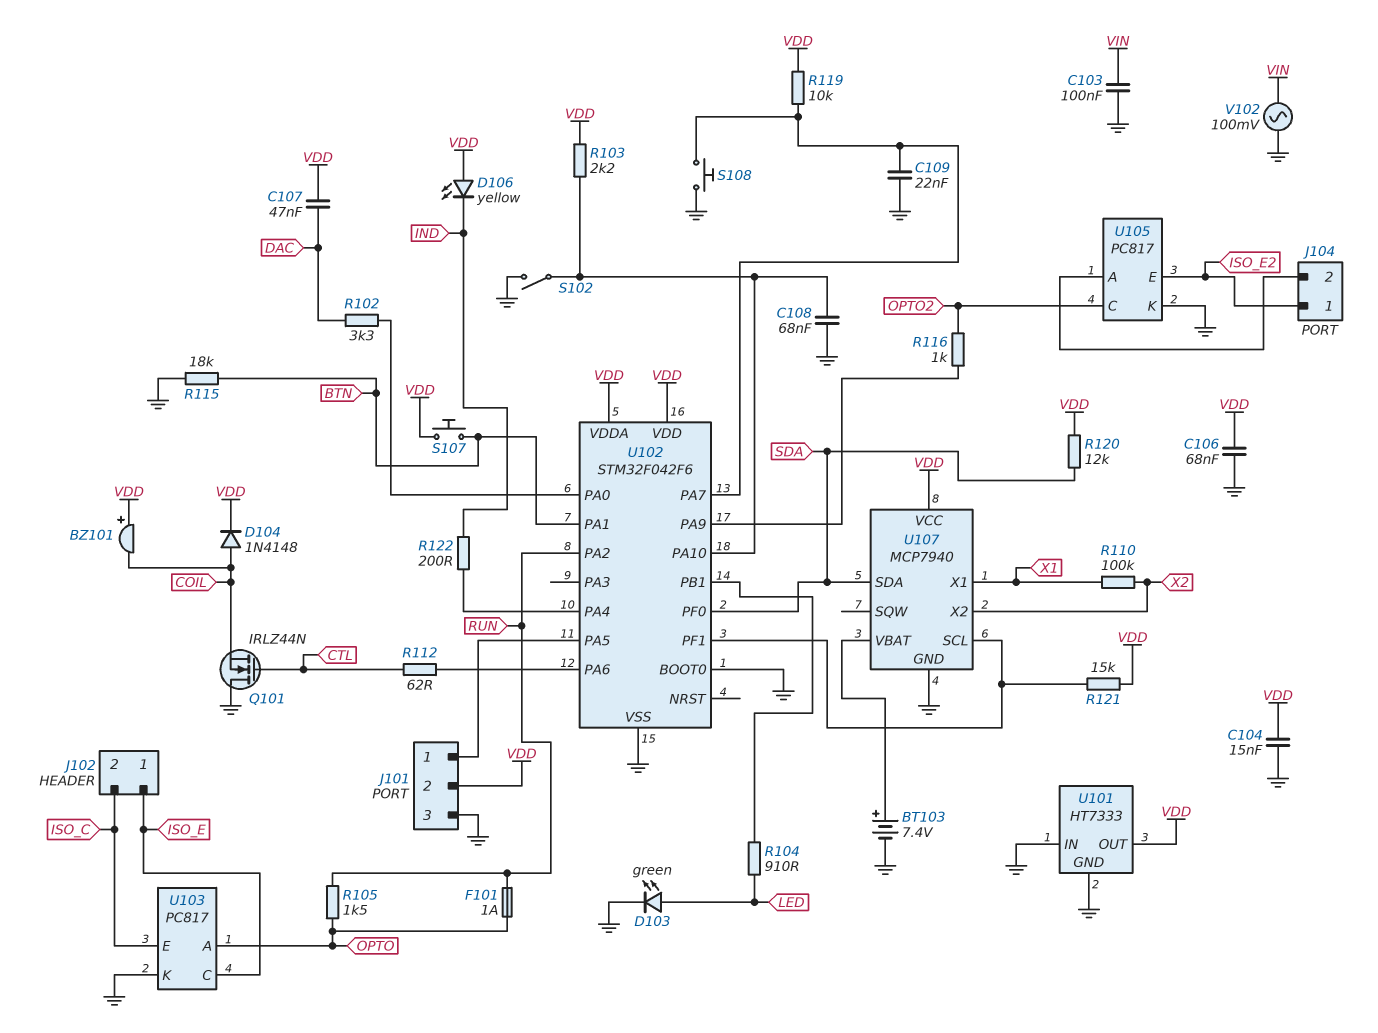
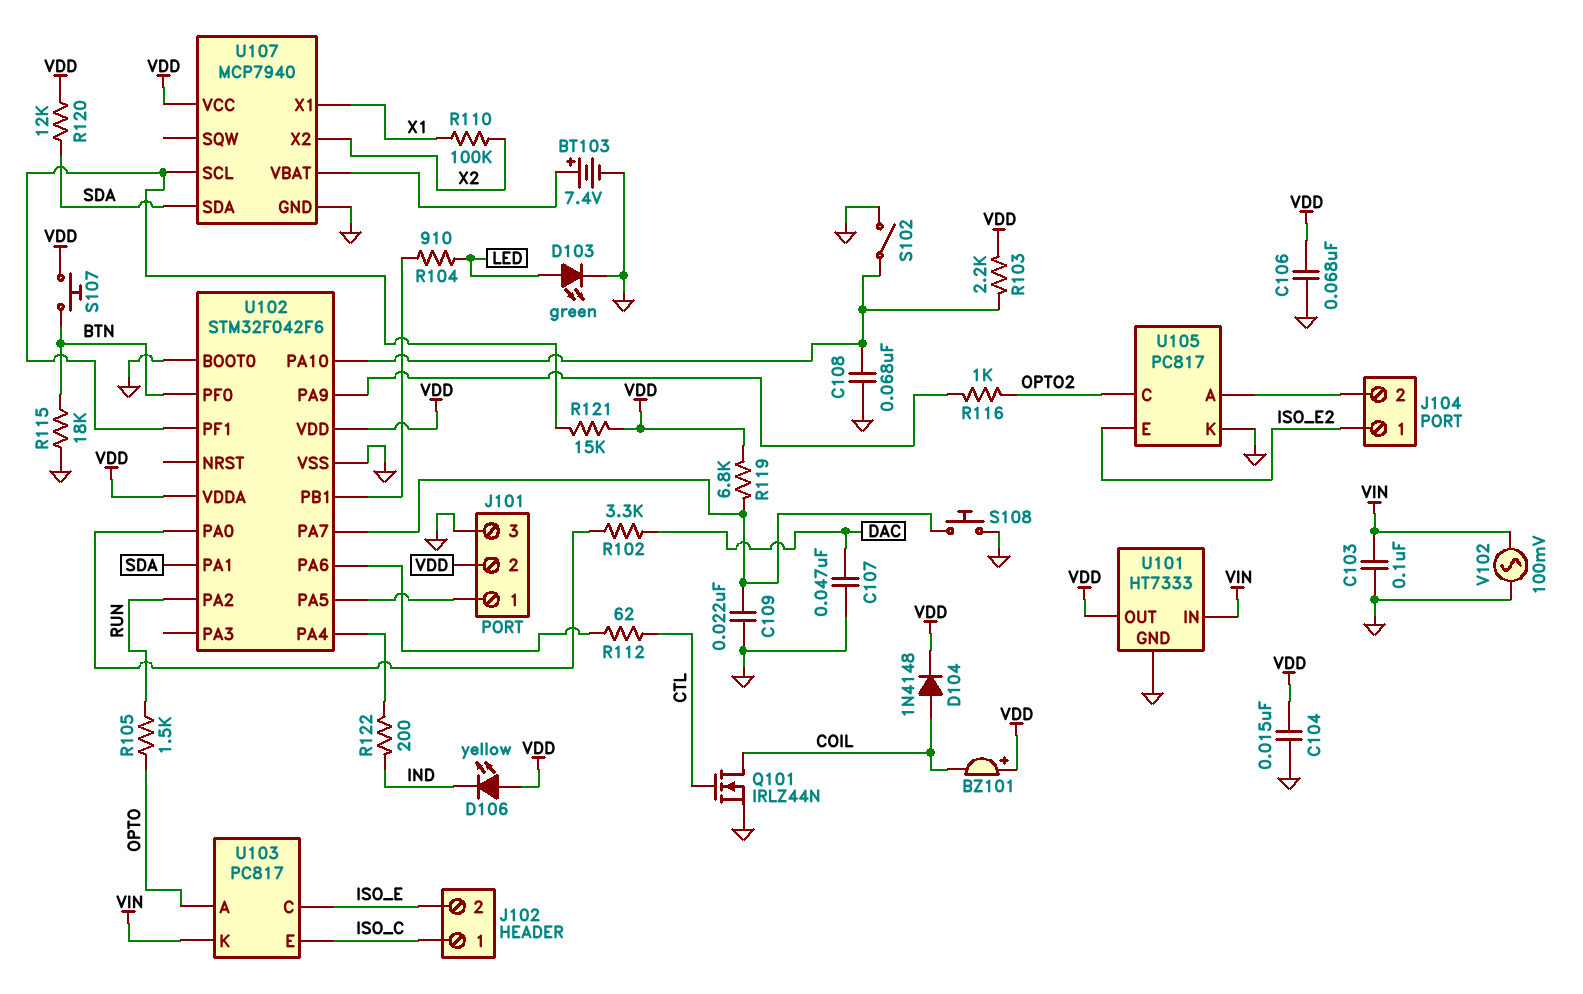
C107: 47nF (DAC, VDD) -> 47nF (DAC, GND)
F101: 1A (OPTO, RUN) -> none
J102 pin 1: ISO_E -> ISO_C
J102 pin 2: ISO_C -> ISO_E
Q101: NMOS IRLZ44N (G CTL, D GND, S COIL) -> NMOS IRLZ44N (G CTL, D COIL, S GND)
R119: 10k (U102/PA7, VDD) -> 6.8k (U102/PA7, VDD)
U101 pin IN: GND -> VIN
U102 pin PA1: BTN -> SDA
U102 pin PF0: SDA -> BTN
U103 pin K: GND -> VIN

